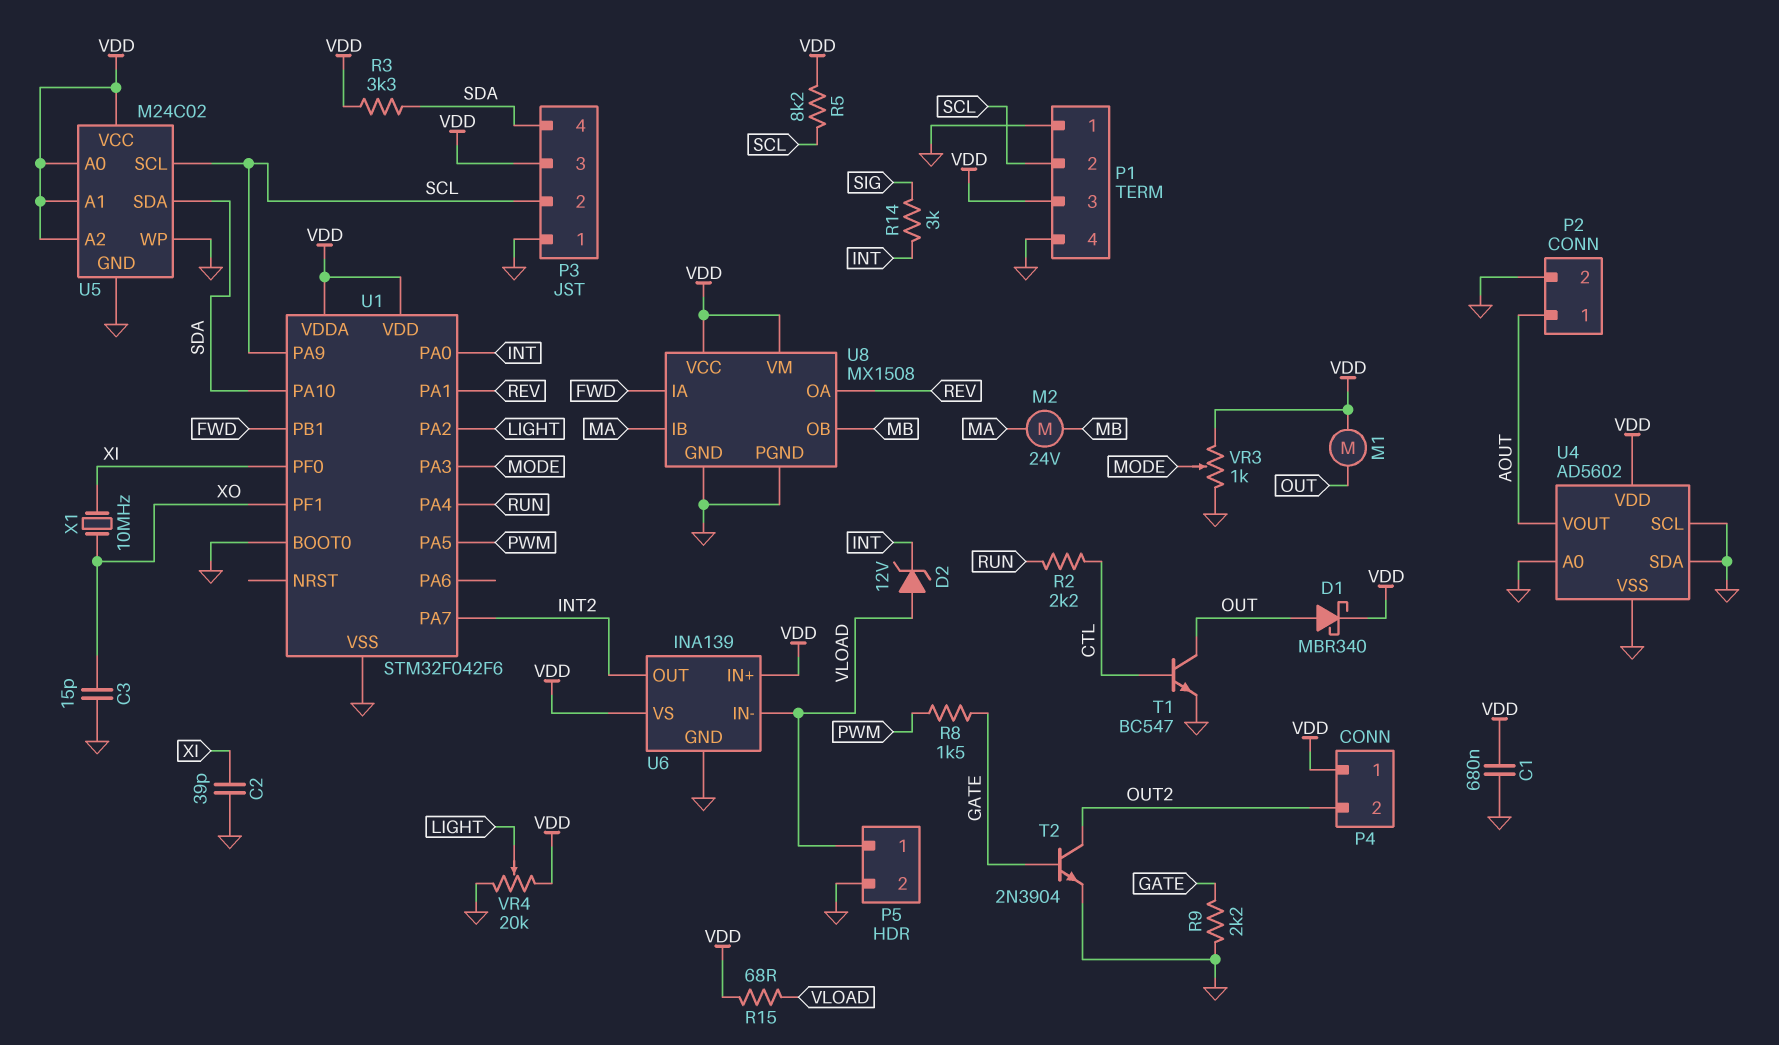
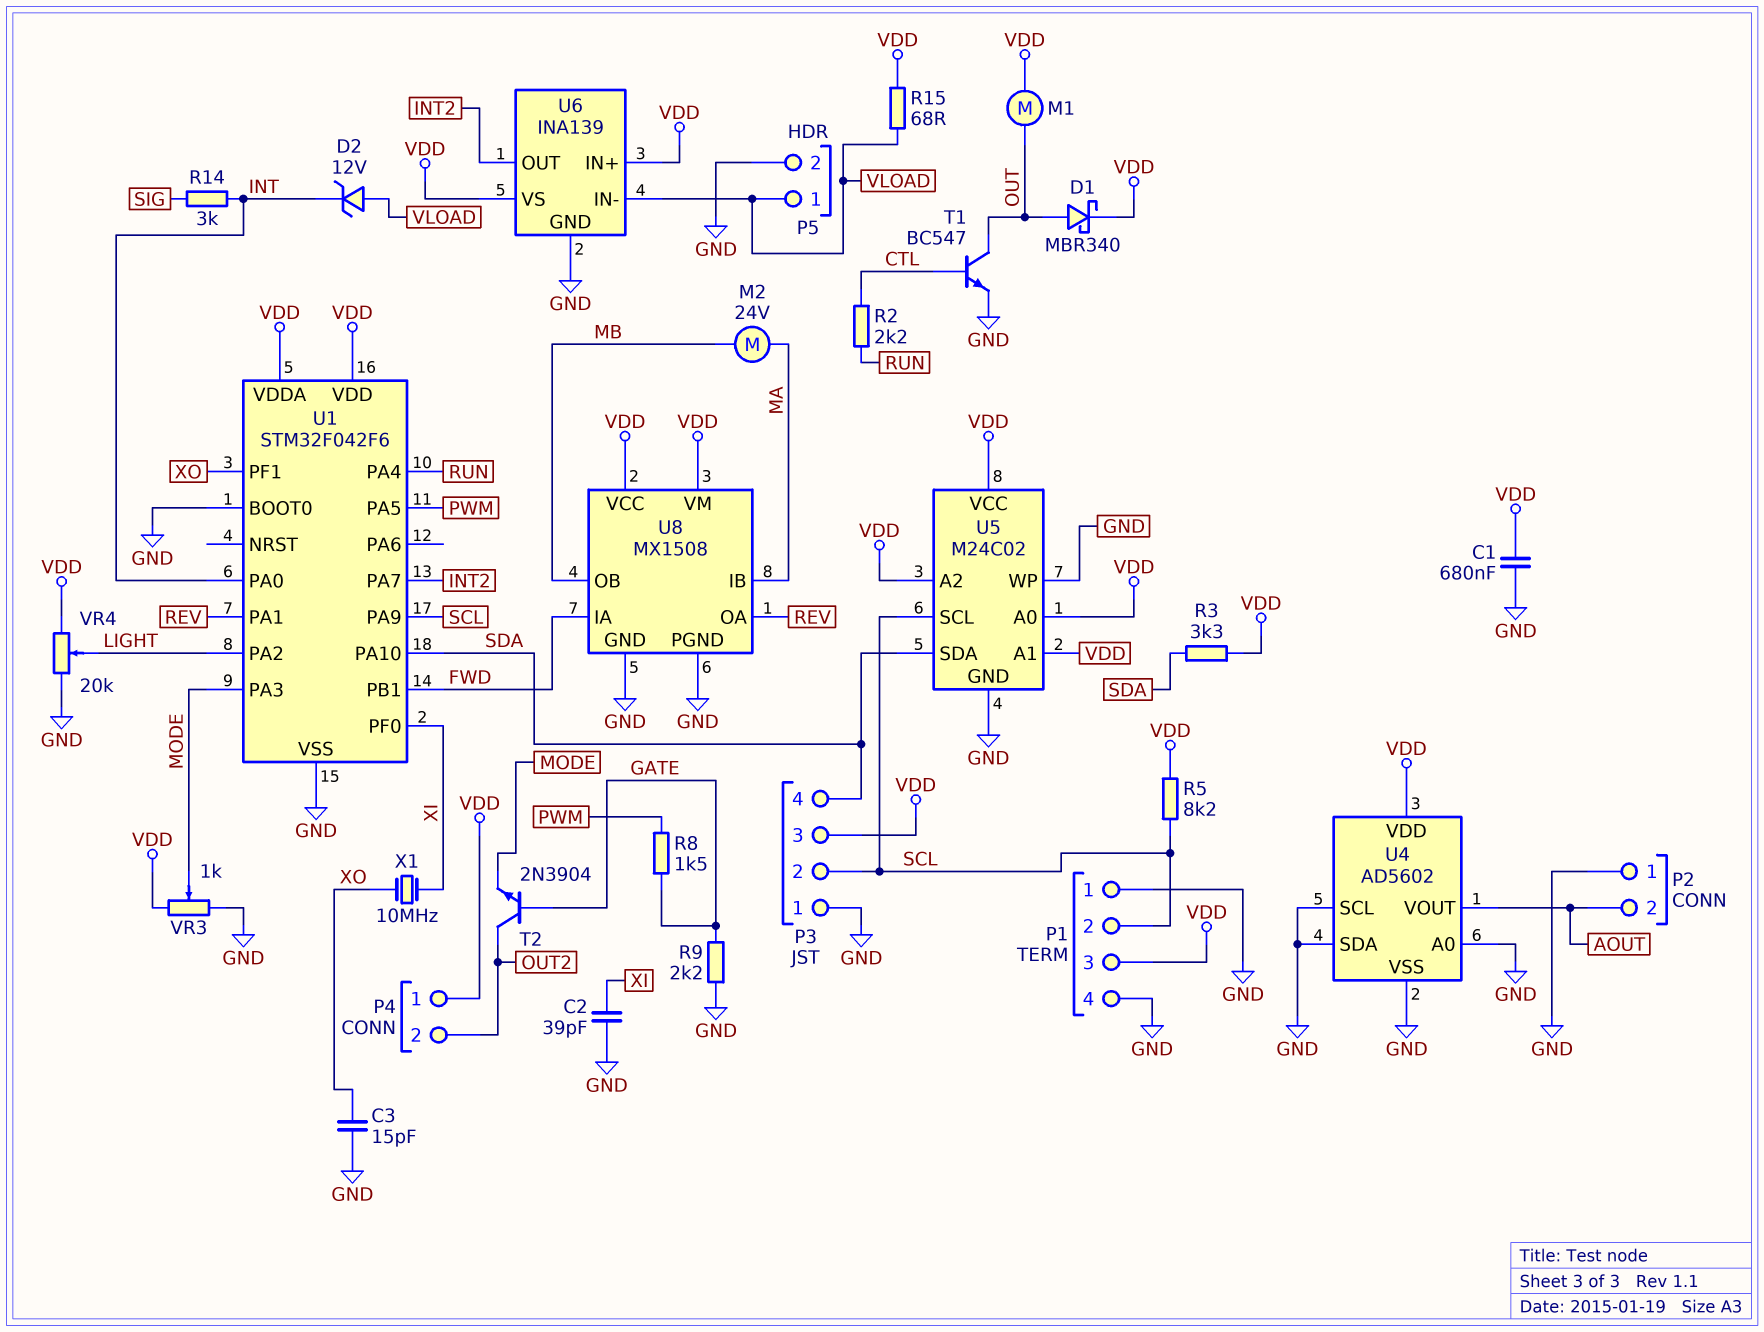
P2 pin 1: AOUT -> GND
P2 pin 2: GND -> AOUT
T2: NPN 2N3904 (B GATE, C OUT2, E GND) -> NPN 2N3904 (B GATE, C OUT2, E MODE)

